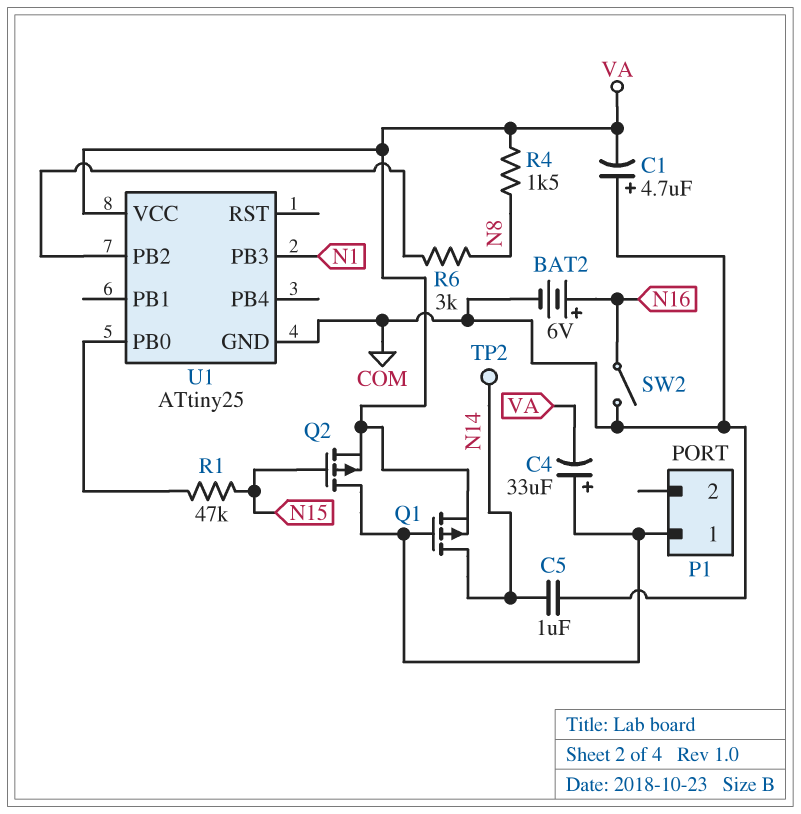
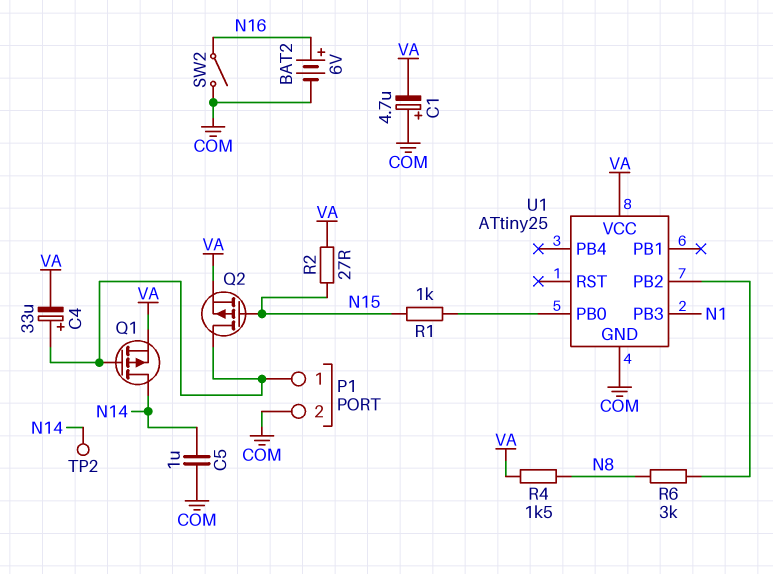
P1 pin 2: none -> COM
R1: 47k (N15, U1/PB0) -> 1k (N15, U1/PB0)
R2: none -> 27 (N15, VA)

